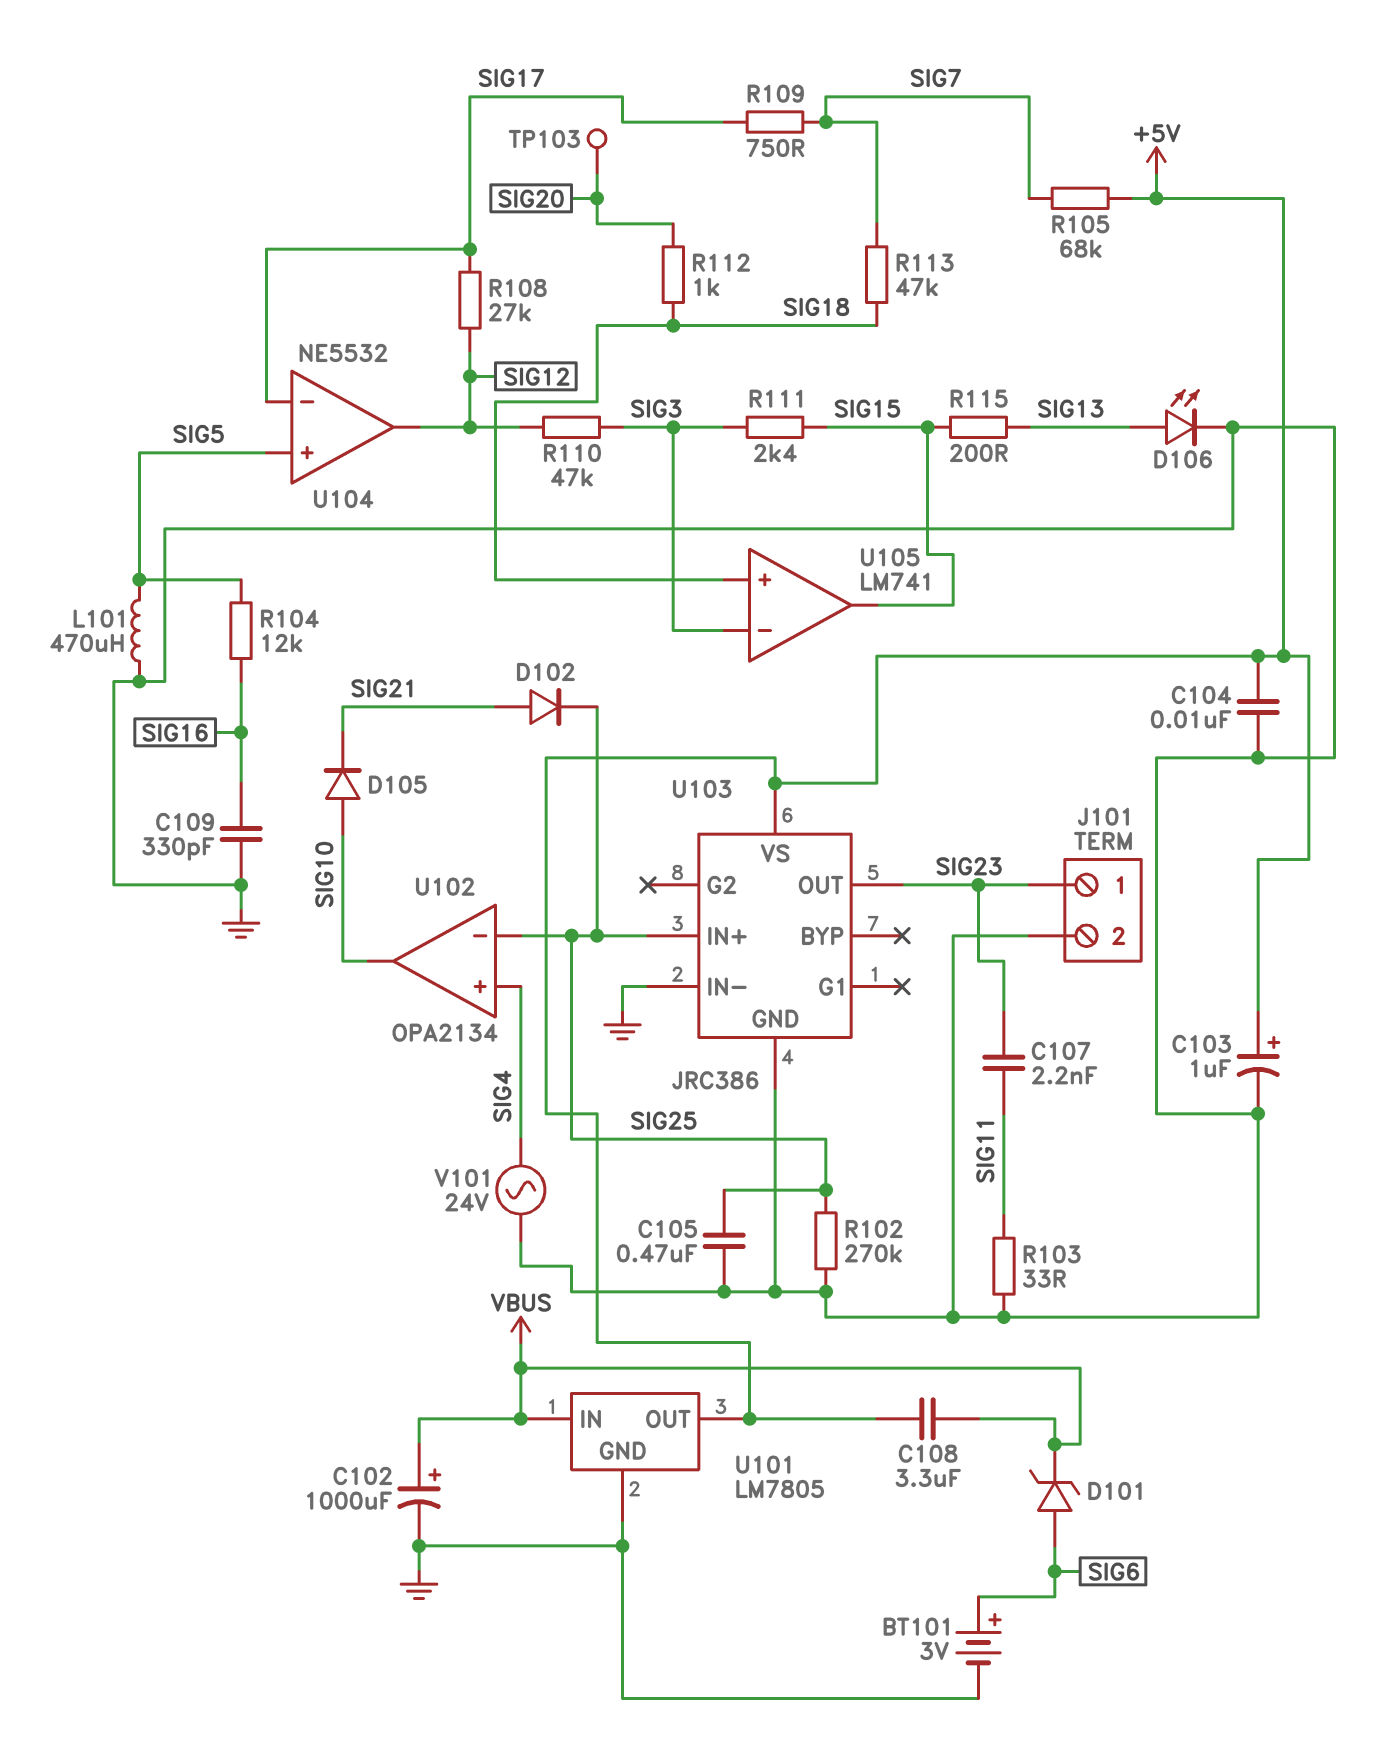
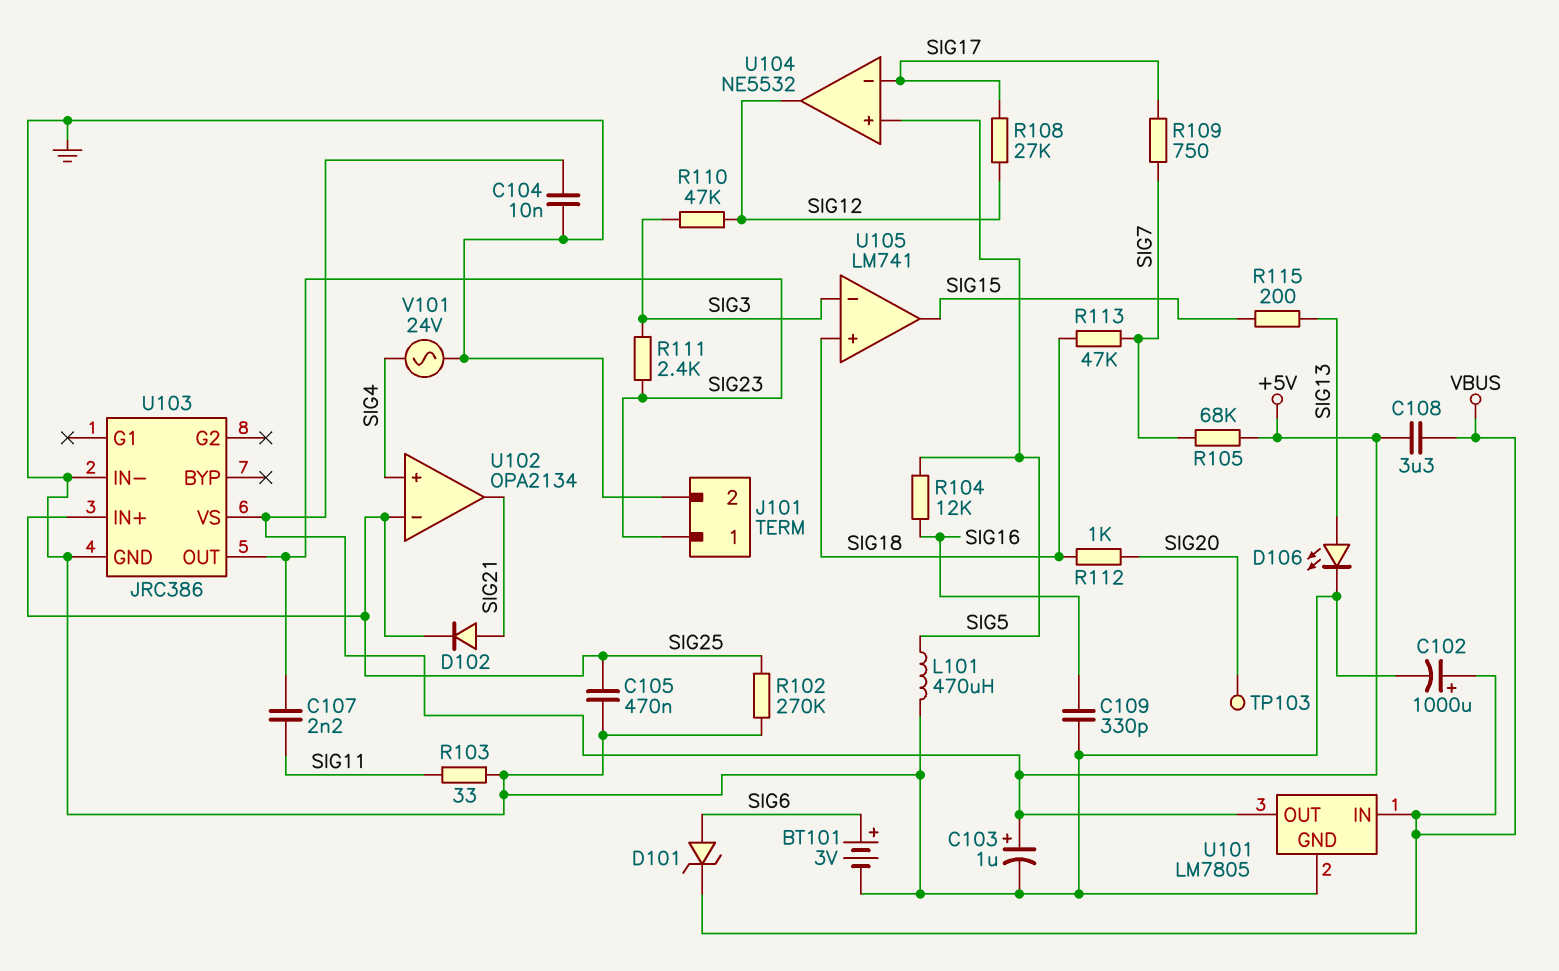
D105: diode (A SIG10, K SIG21) -> none
R111: 2.4k (SIG3, SIG15) -> 2.4k (SIG3, SIG23)
U102 pin out: SIG10 -> SIG21

